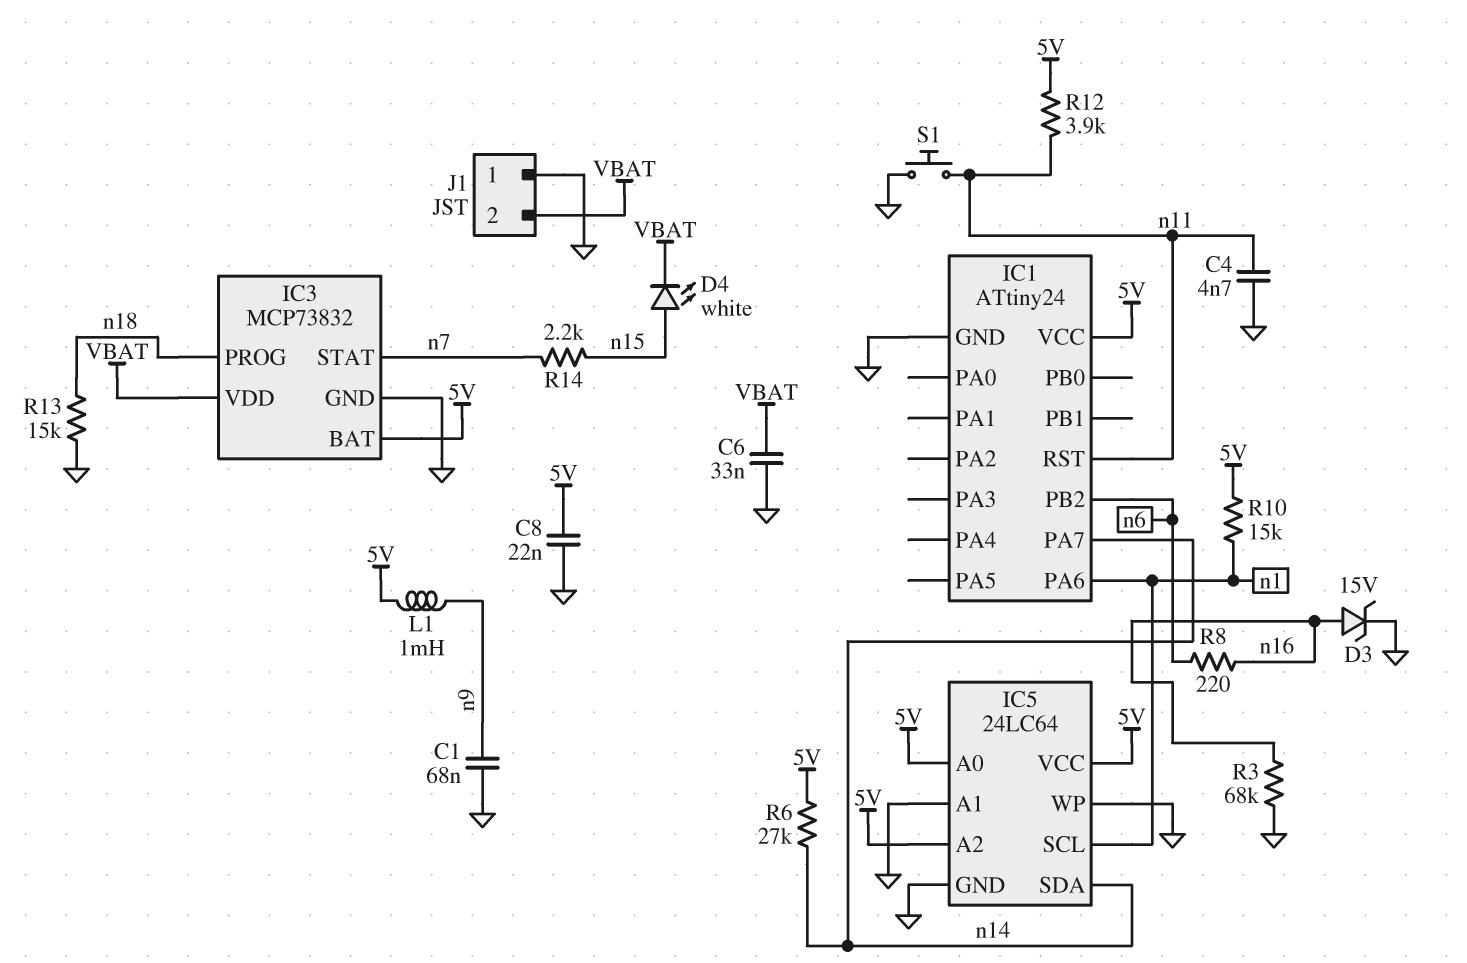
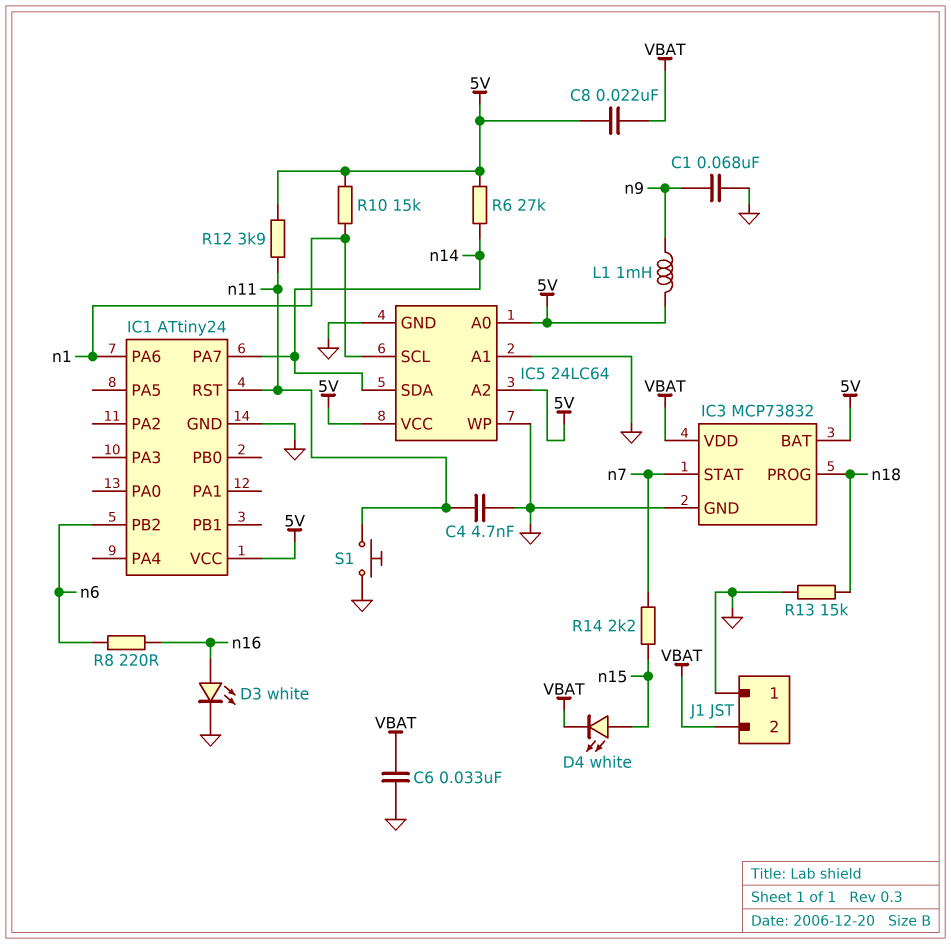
C8: 22nF (5V, GND) -> 22nF (5V, VBAT)
D3: zener 15V (A n16, K GND) -> LED white (A n16, K GND)
R3: 68k (GND, n16) -> none

